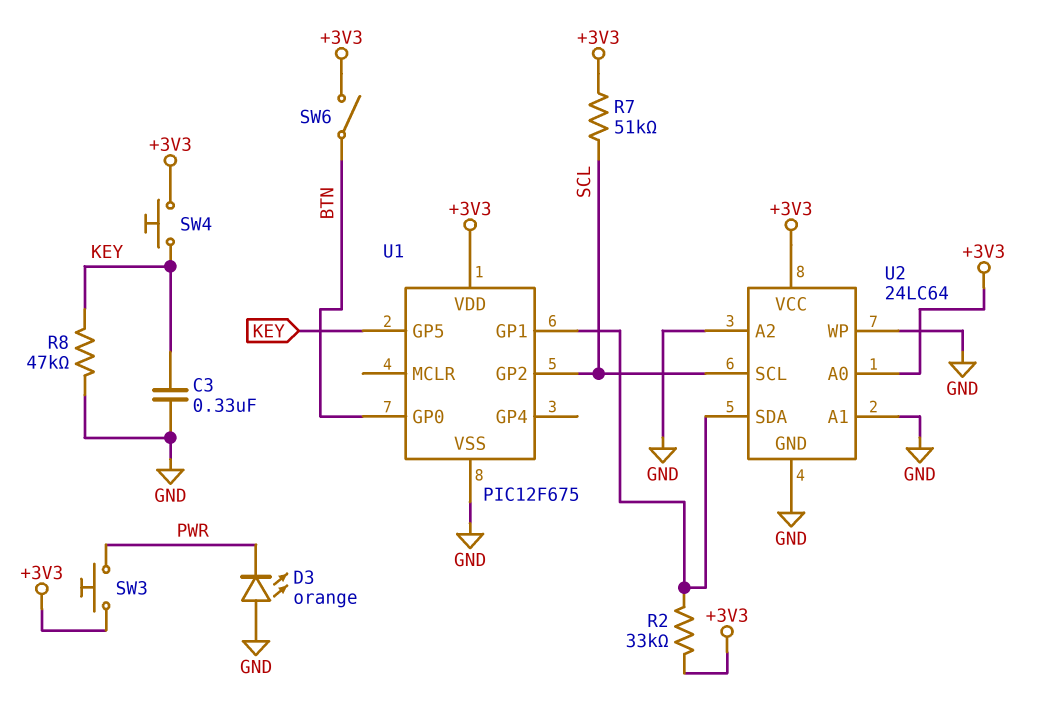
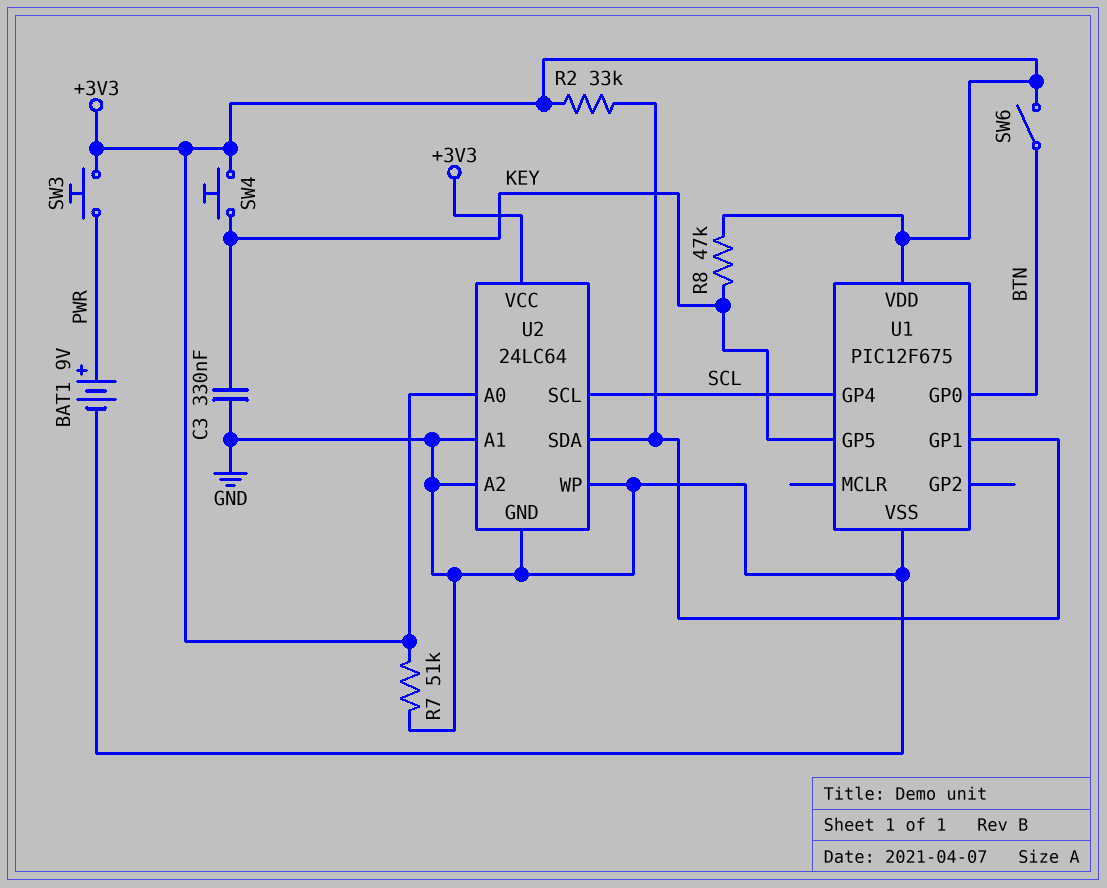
BAT1: none -> 9V (plus PWR, minus GND)
D3: LED orange (A GND, K PWR) -> none
R7: 51k (+3V3, SCL) -> 51k (+3V3, GND)
R8: 47k (GND, KEY) -> 47k (+3V3, KEY)
U1 pin GP2: SCL -> none
U1 pin GP4: none -> SCL

